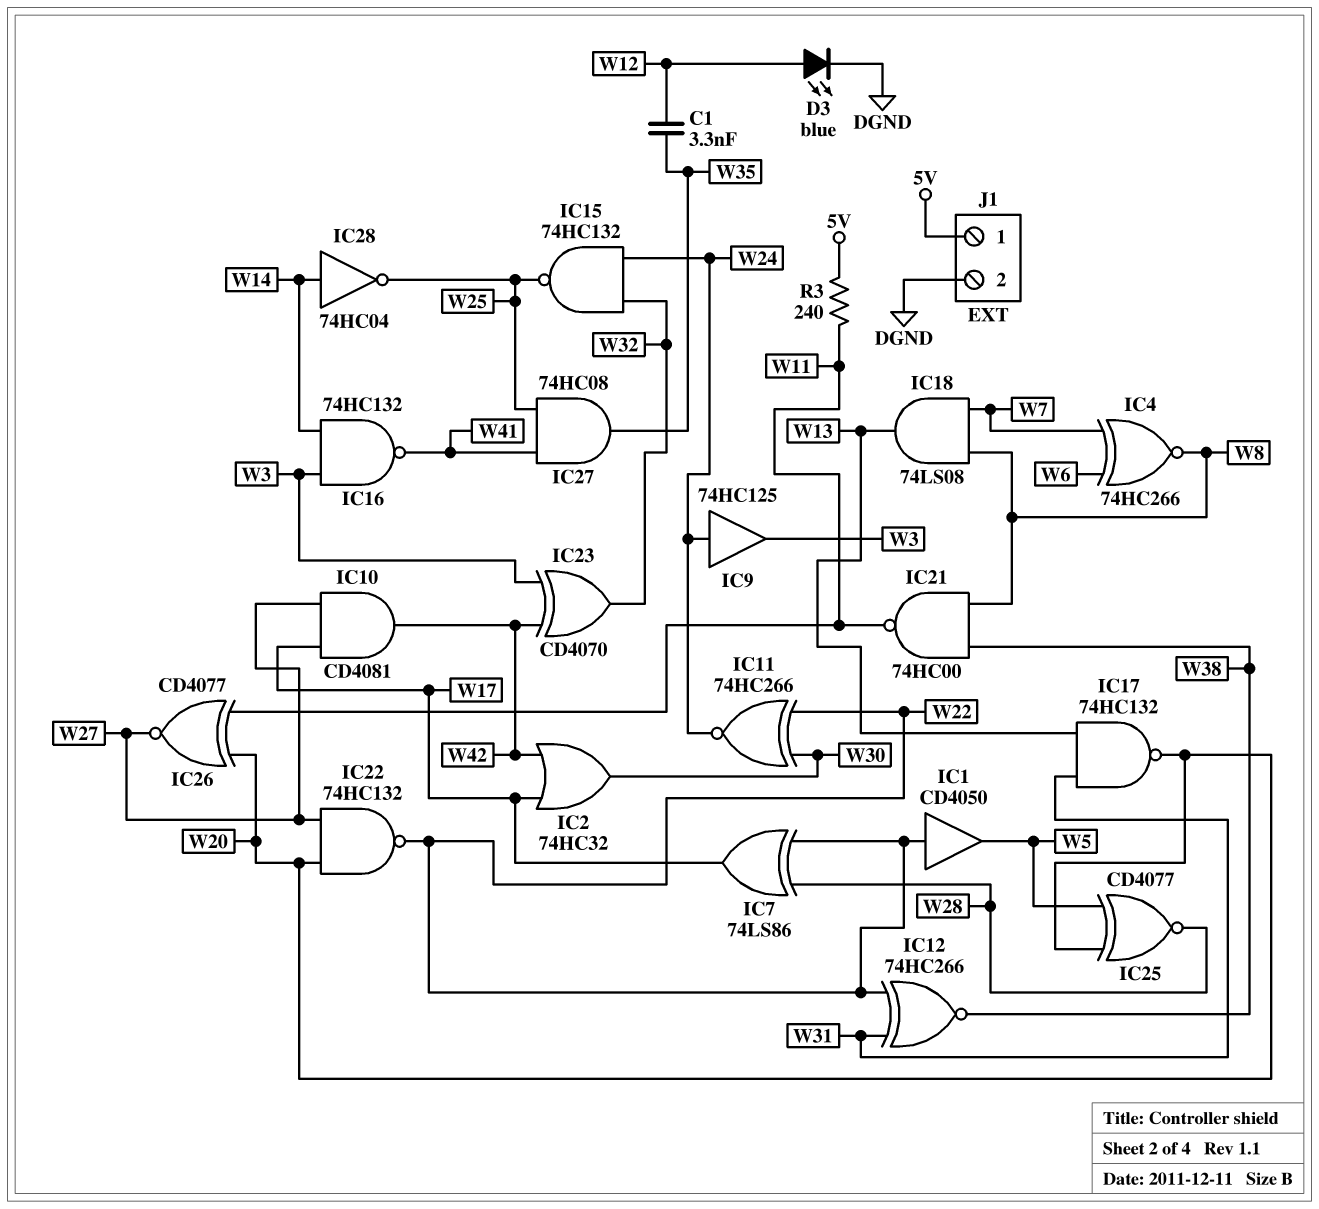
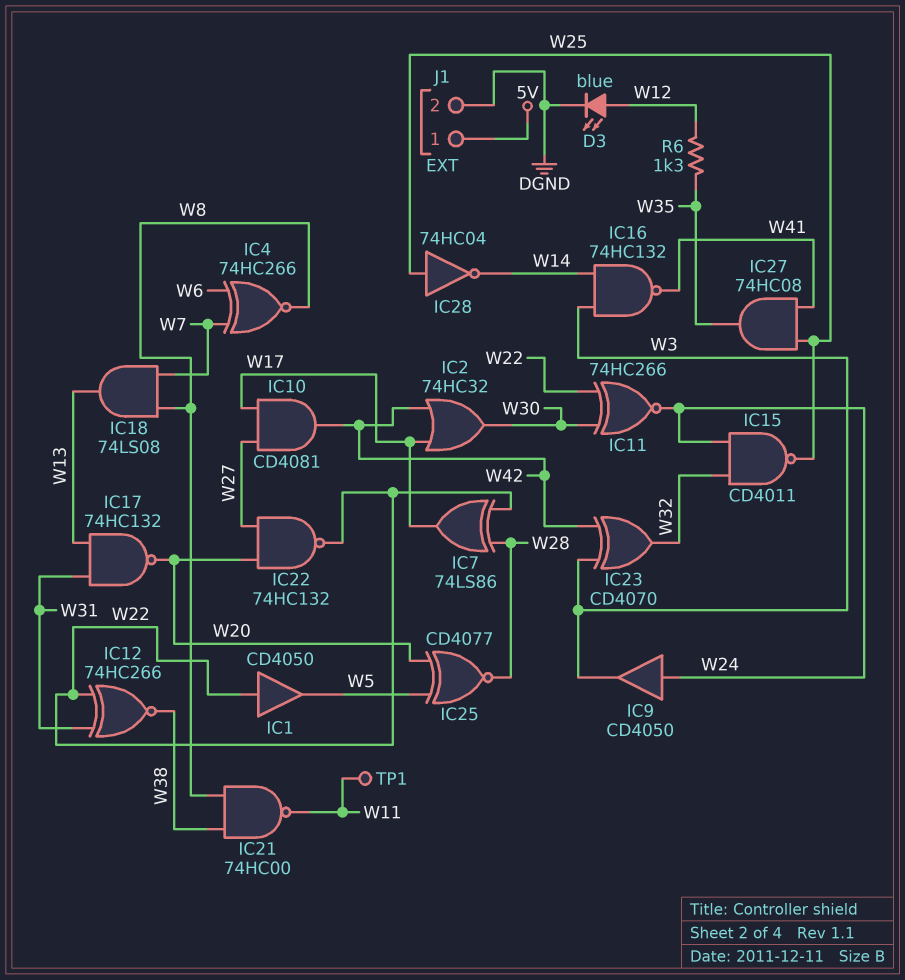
C1: 3.3nF (W12, W35) -> none
IC9: buffer 74HC125 (in W24, out W3) -> buffer CD4050 (in W24, out W3)
IC15: NAND 74HC132 (in W24, in W32, out W25) -> NAND CD4011 (in W24, in W32, out W25)
IC26: XNOR CD4077 (in W11, in W20, out W27) -> none
IC28: NOT 74HC04 (in W14, out W25) -> NOT 74HC04 (in W25, out W14)
R3: 240 (5V, W11) -> none
R6: none -> 1.3k (W12, W35)
TP1: none -> test point (W11)

